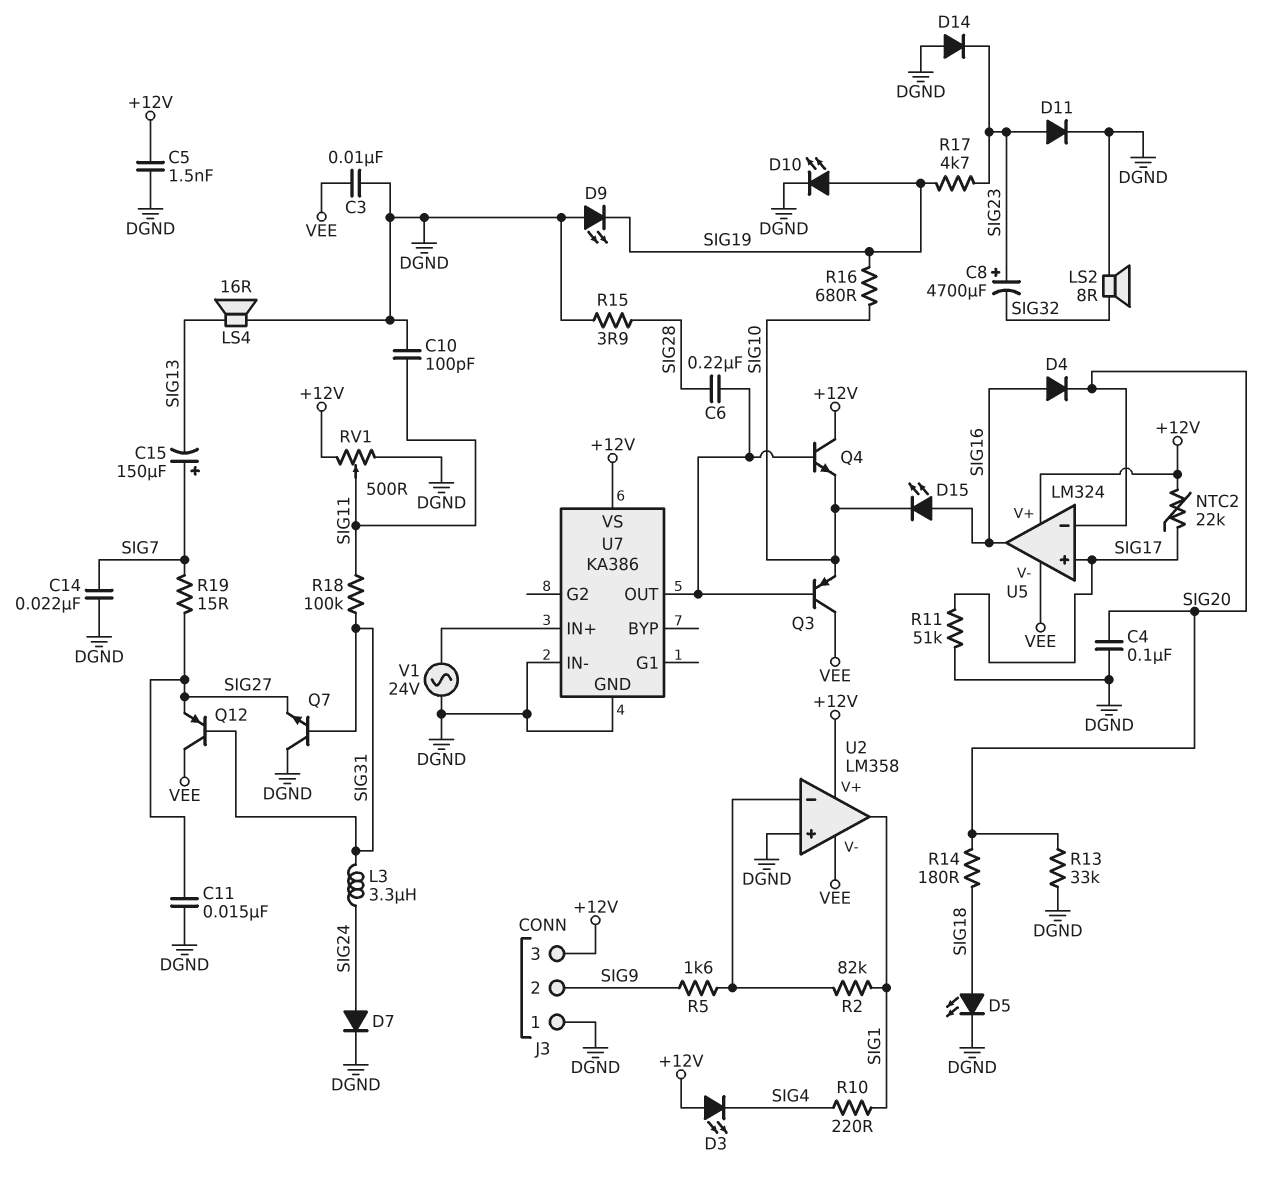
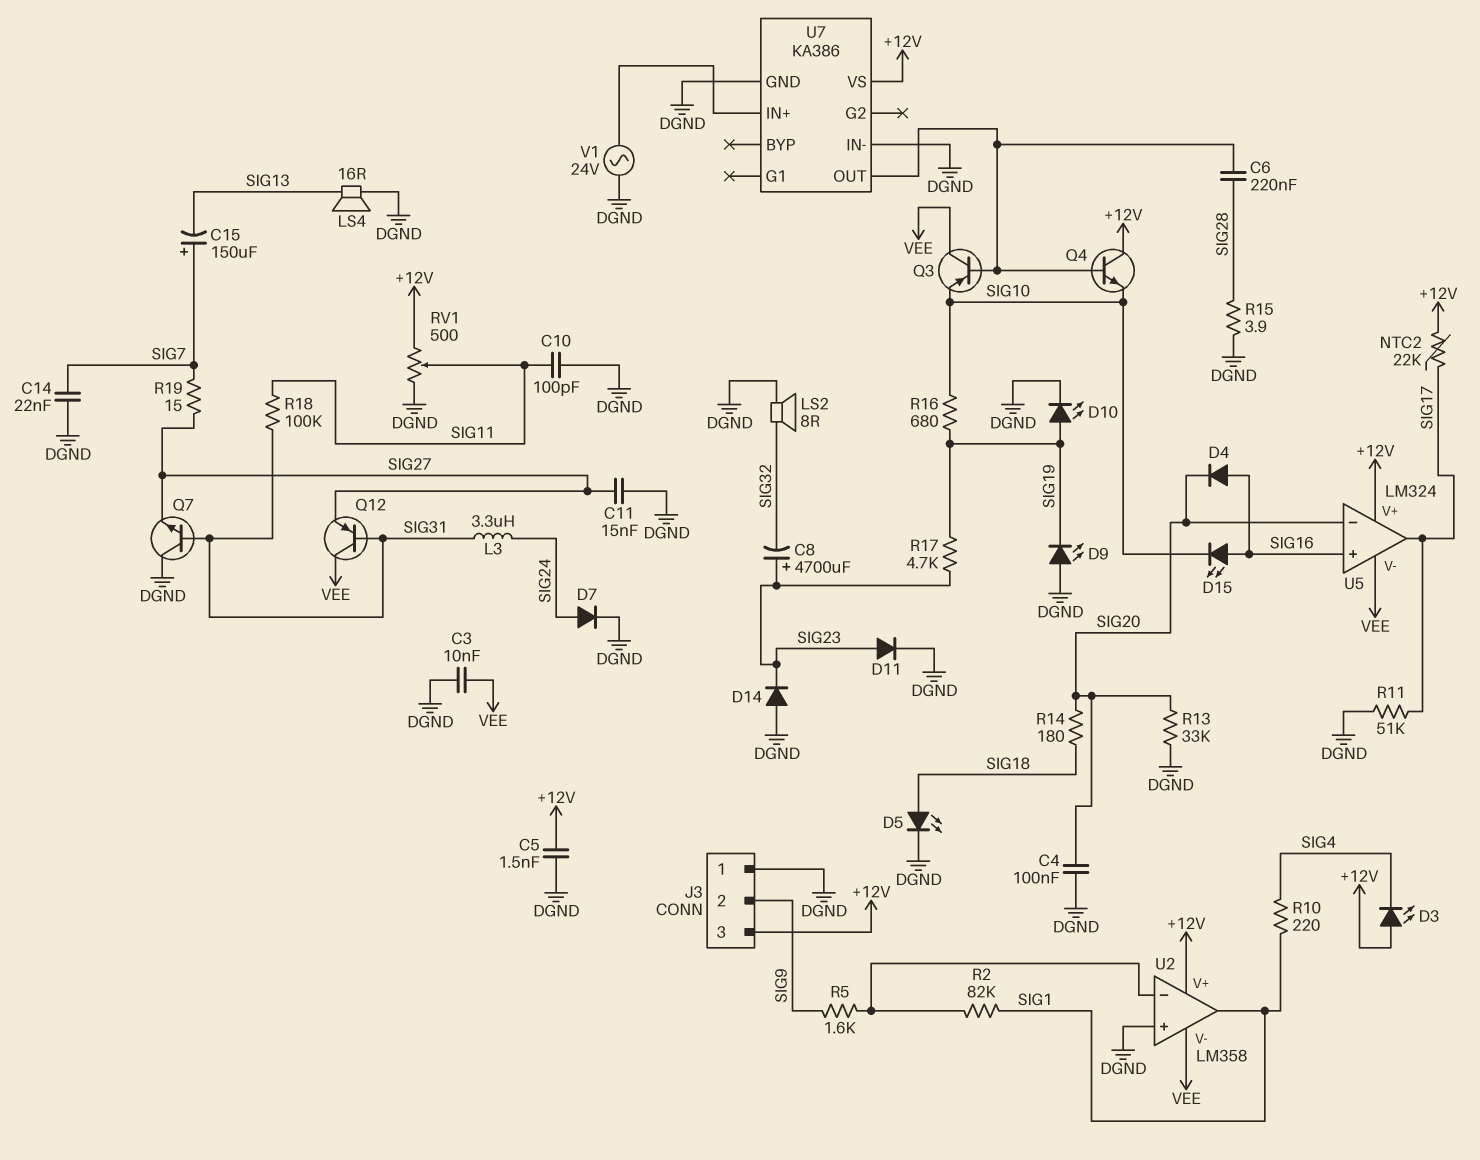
U5 pin in+: SIG17 -> SIG16
U5 pin out: SIG16 -> SIG17

